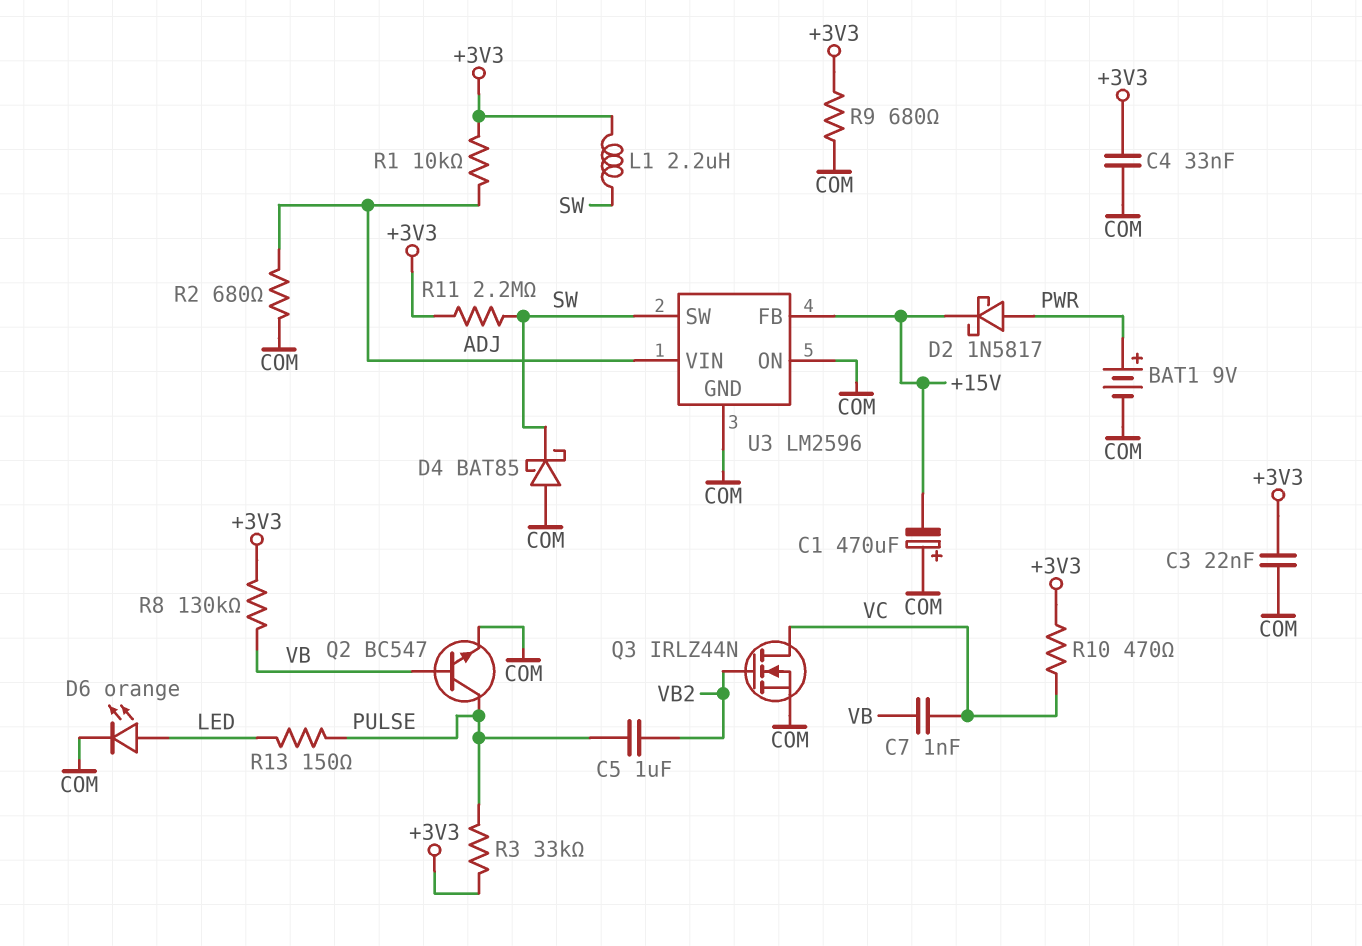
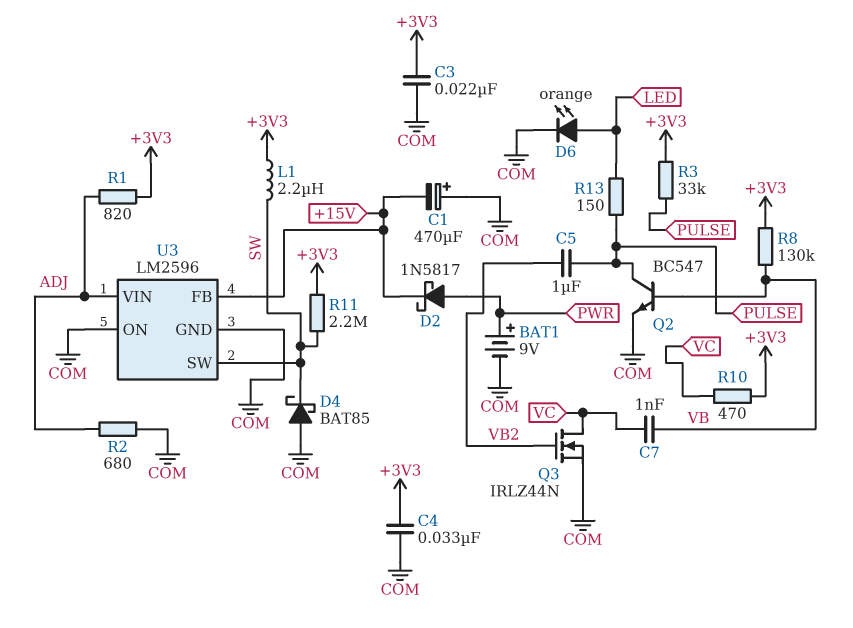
R1: 10k (+3V3, ADJ) -> 820 (+3V3, ADJ)
R9: 680 (+3V3, COM) -> none

